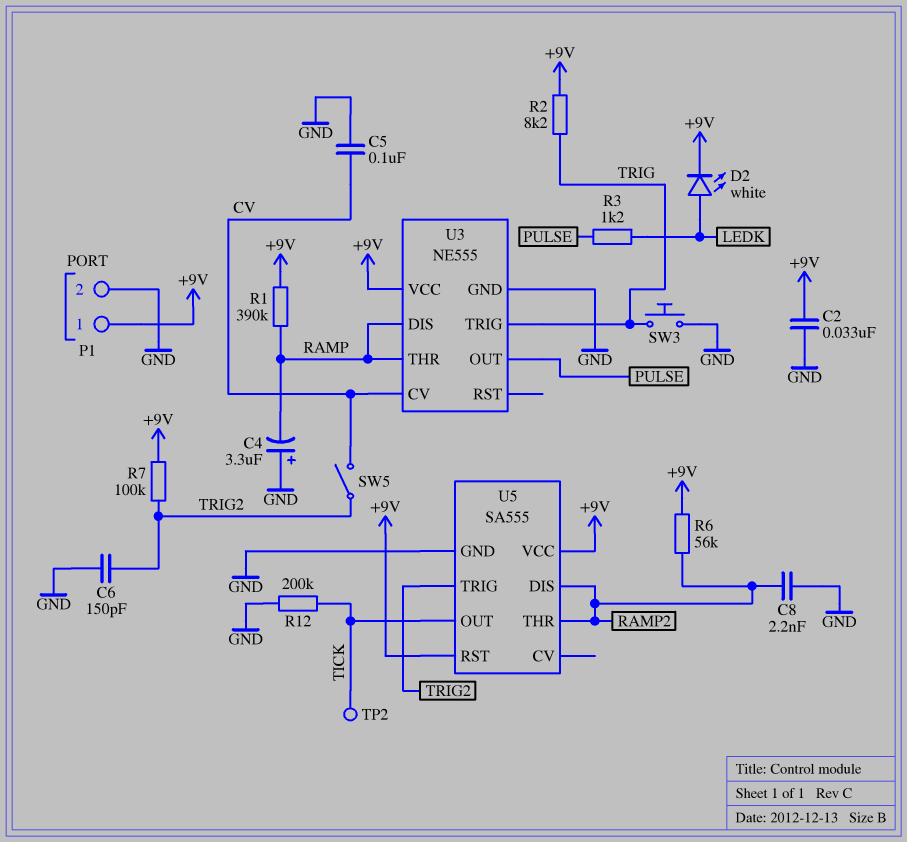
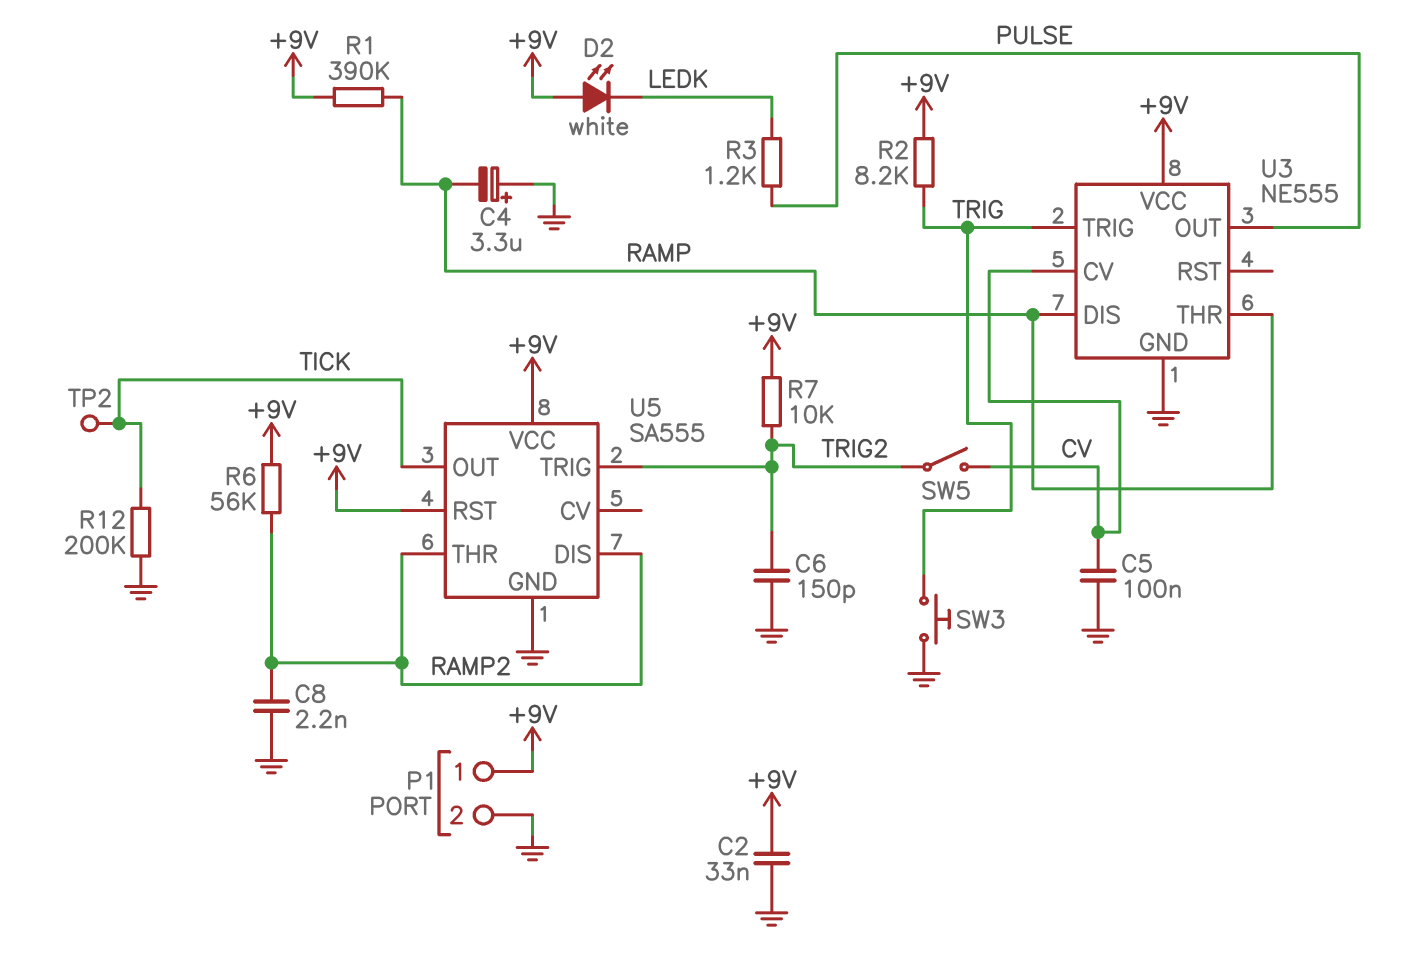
D2: LED white (A LEDK, K +9V) -> LED white (A +9V, K LEDK)
R7: 100k (+9V, TRIG2) -> 10k (+9V, TRIG2)

